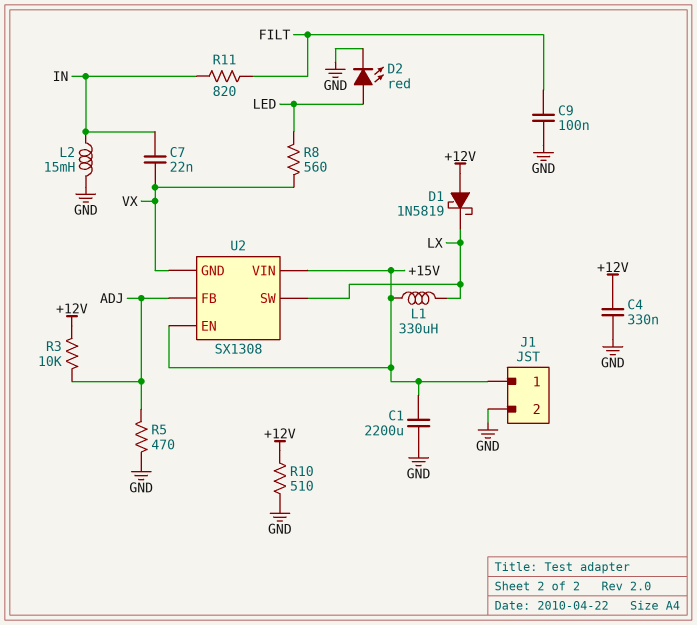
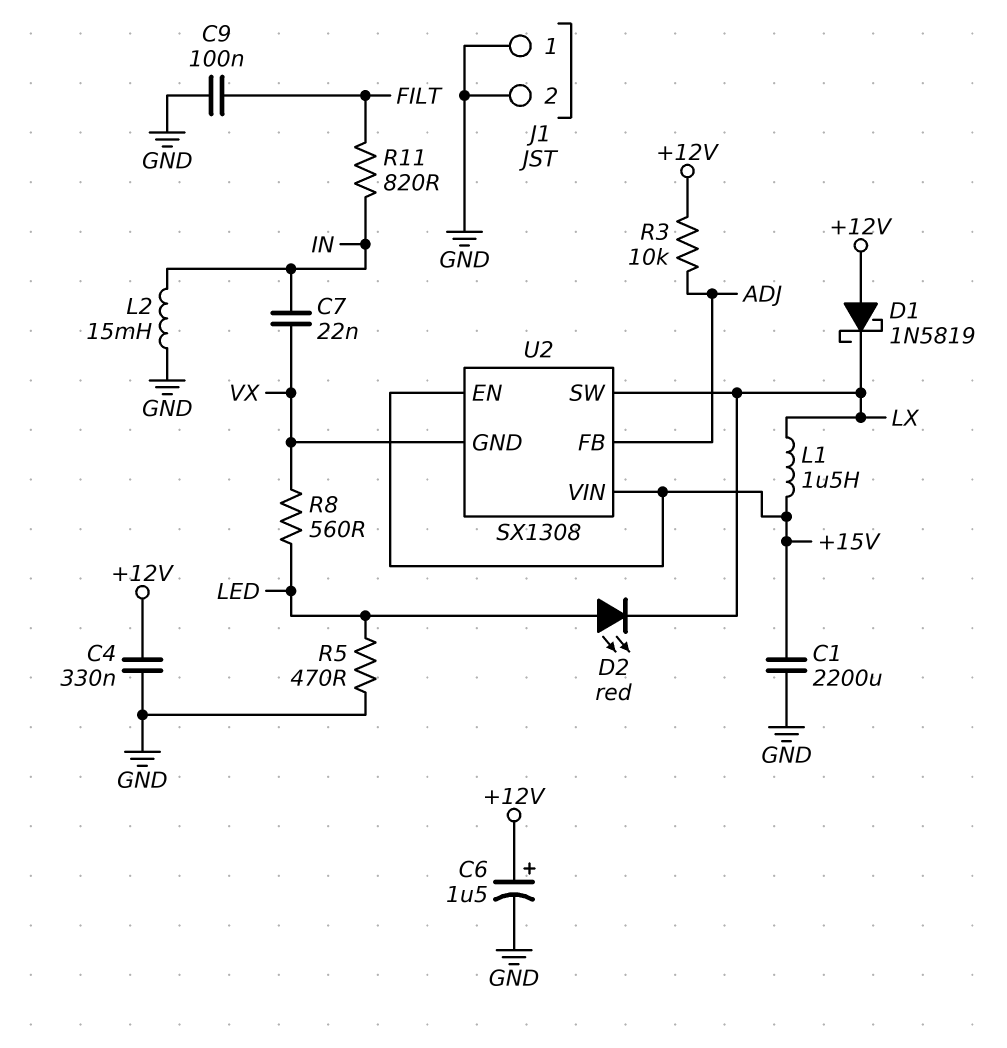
C6: none -> 1.5uF (plus +12V, minus GND)
D2: LED red (A LED, K GND) -> LED red (A LED, K LX)
J1 pin 1: +15V -> GND
L1: 330uH (+15V, LX) -> 1.5uH (+15V, LX)
R5: 470 (ADJ, GND) -> 470 (GND, LED)
R10: 510 (+12V, GND) -> none

